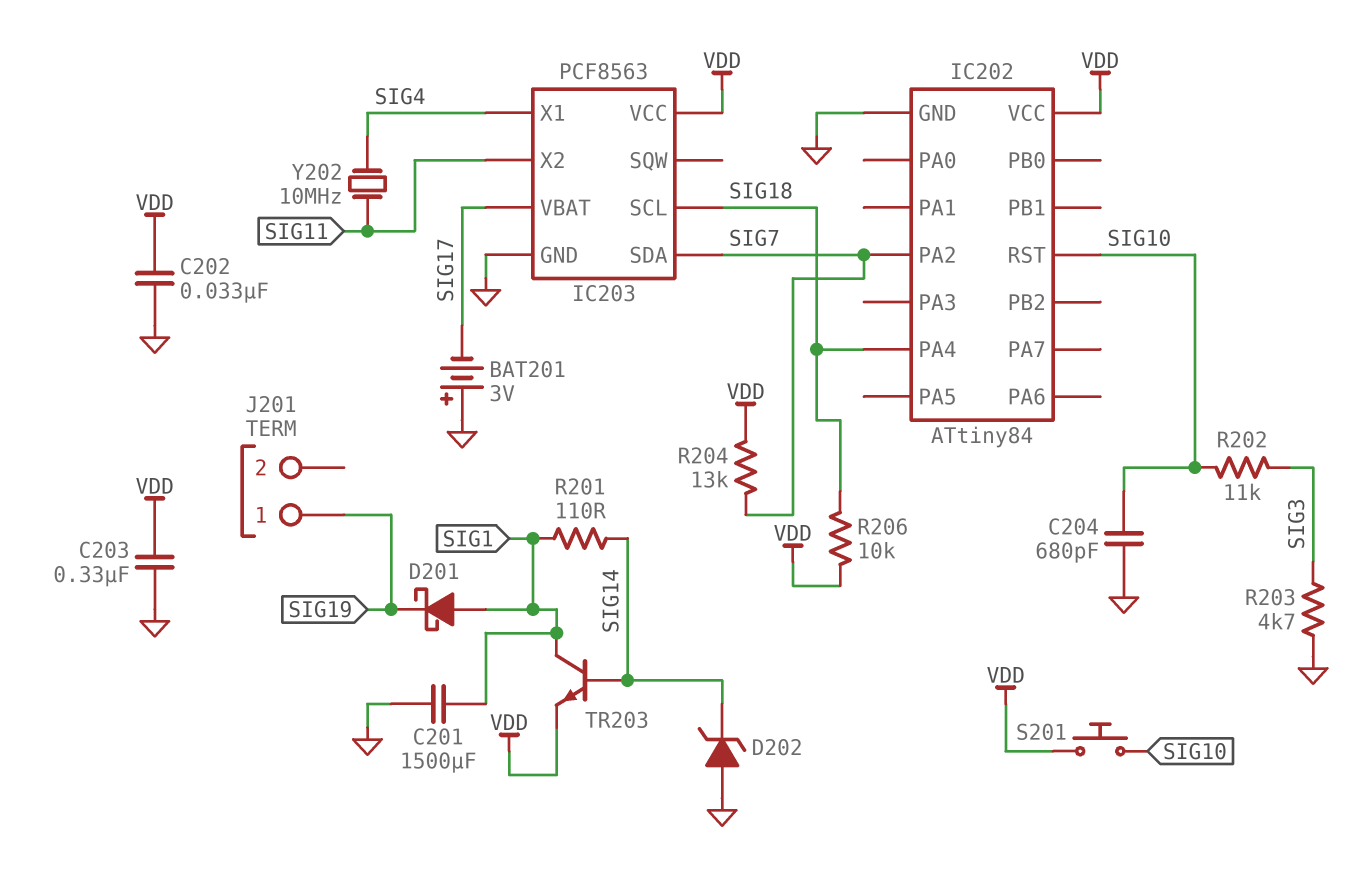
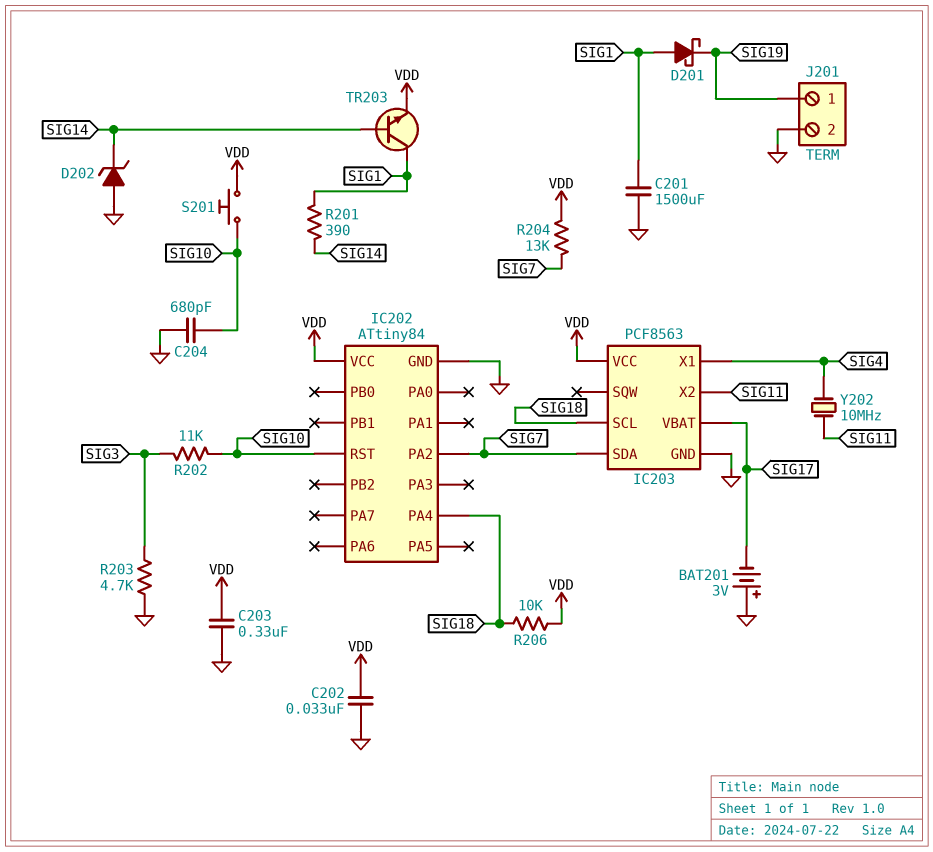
J201 pin 2: none -> GND
R201: 110 (SIG1, SIG14) -> 390 (SIG1, SIG14)

